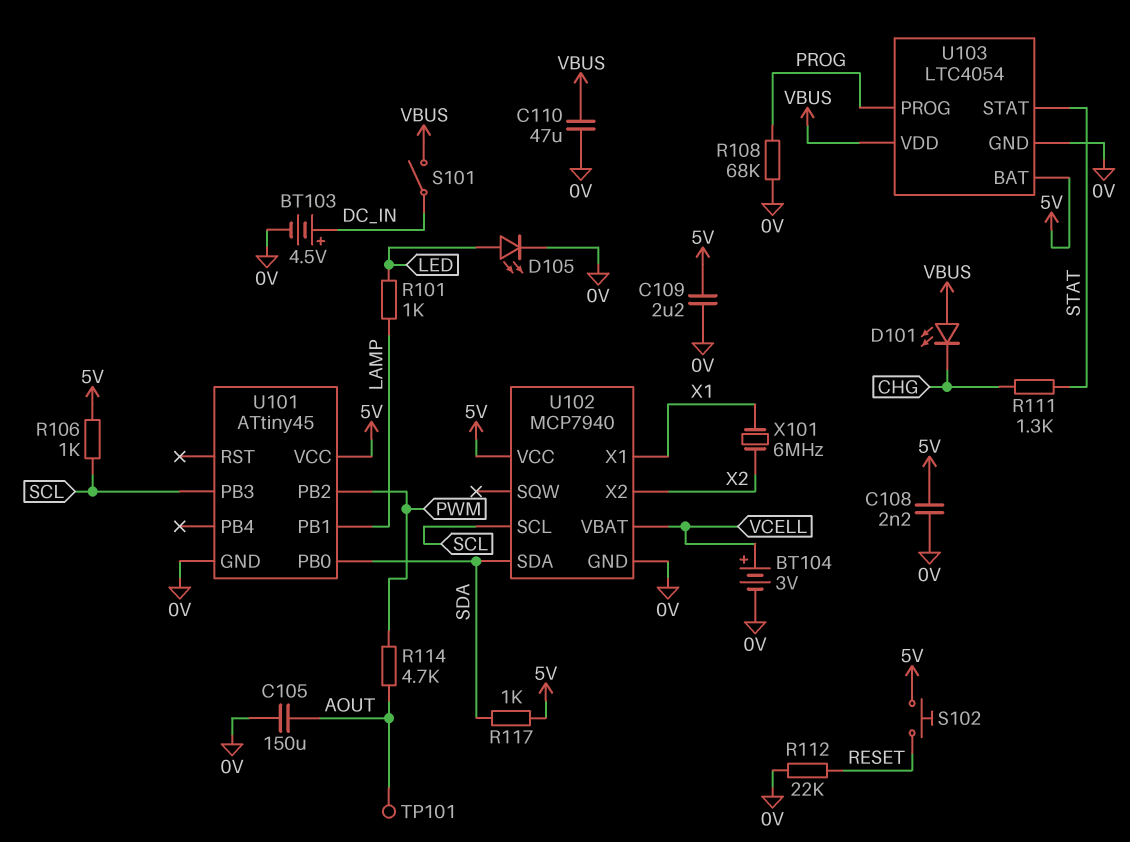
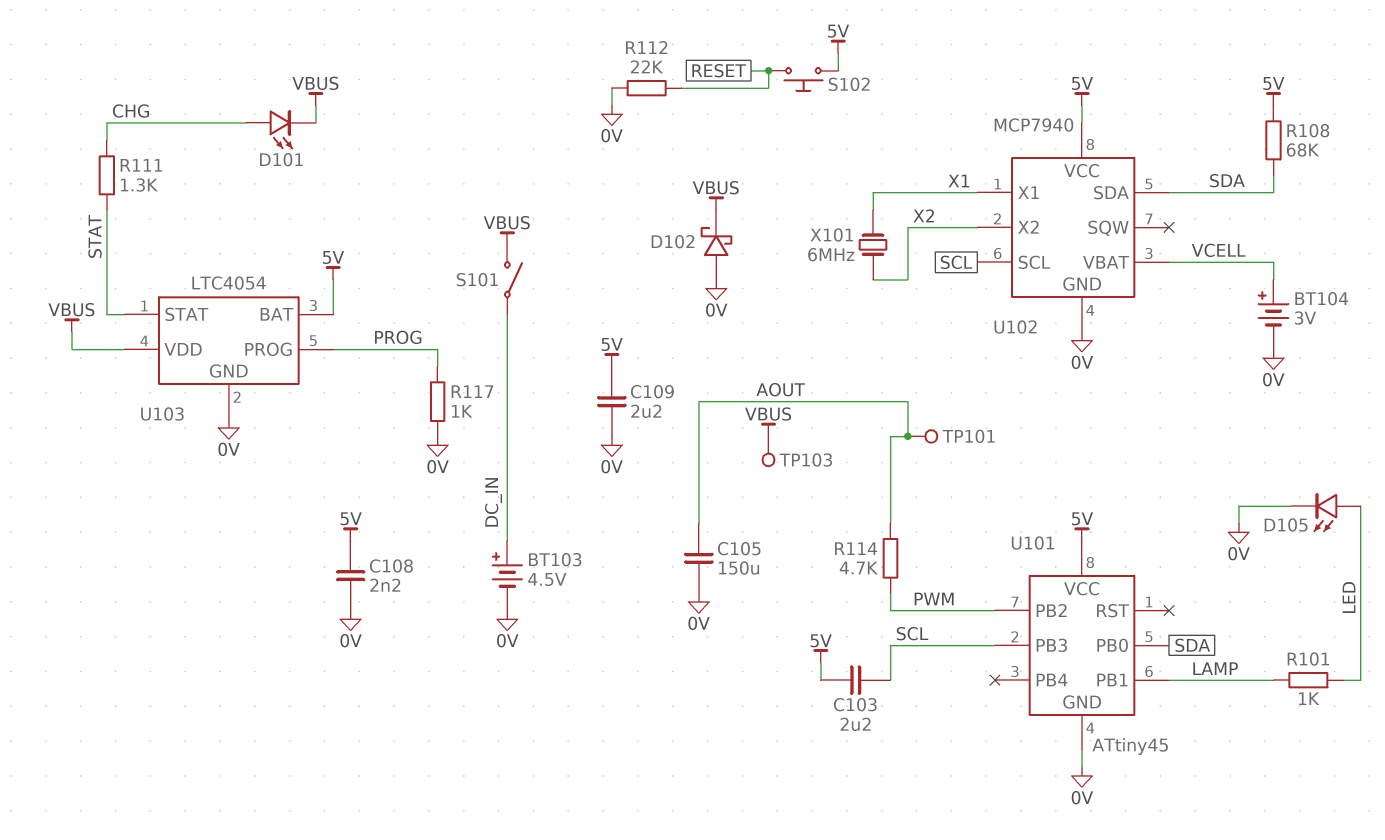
C103: none -> 2.2uF (5V, SCL)
C110: 47uF (0V, VBUS) -> none
D101: LED (A VBUS, K CHG) -> LED (A CHG, K VBUS)
D102: none -> schottky (A 0V, K VBUS)
R106: 1k (5V, SCL) -> none
R108: 68k (0V, PROG) -> 68k (5V, SDA)
R117: 1k (5V, SDA) -> 1k (0V, PROG)
TP103: none -> test point (VBUS)

